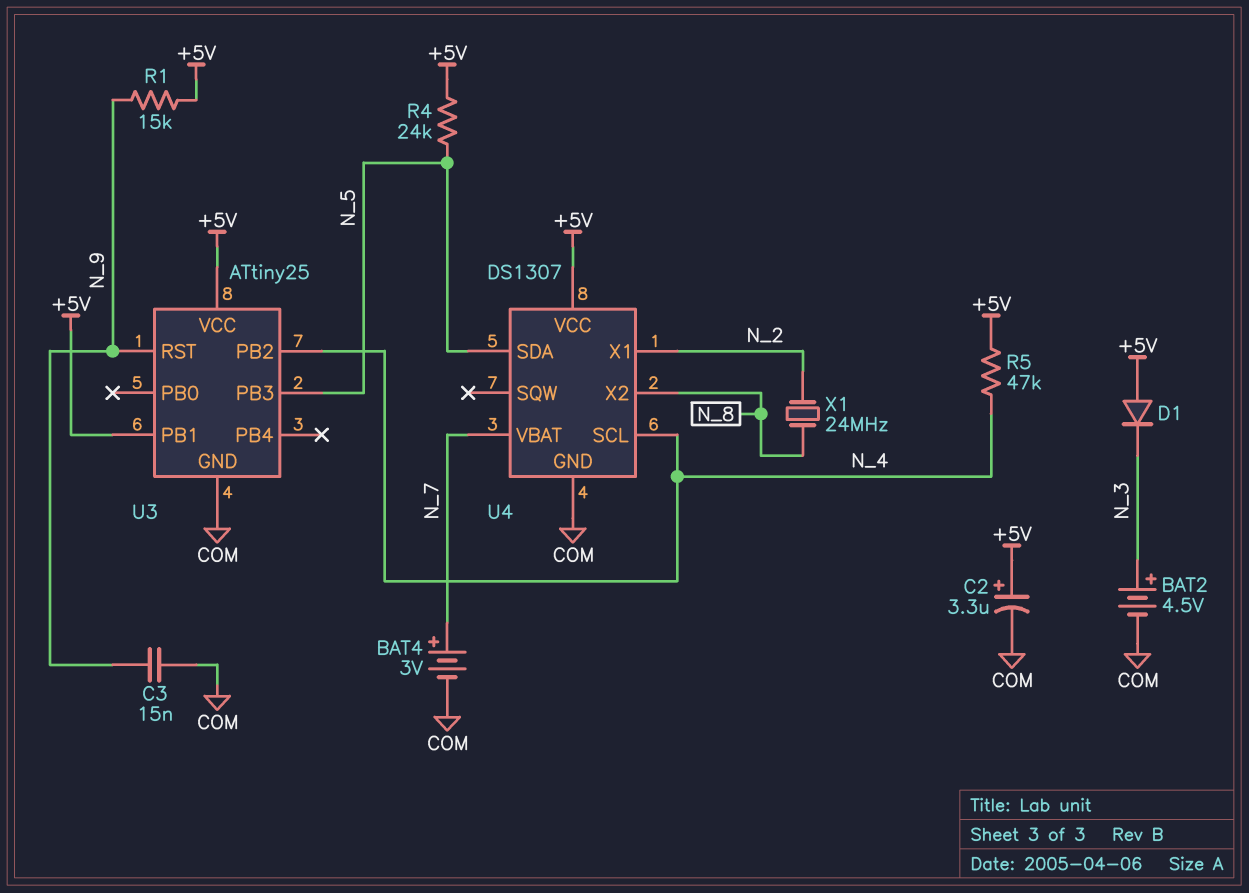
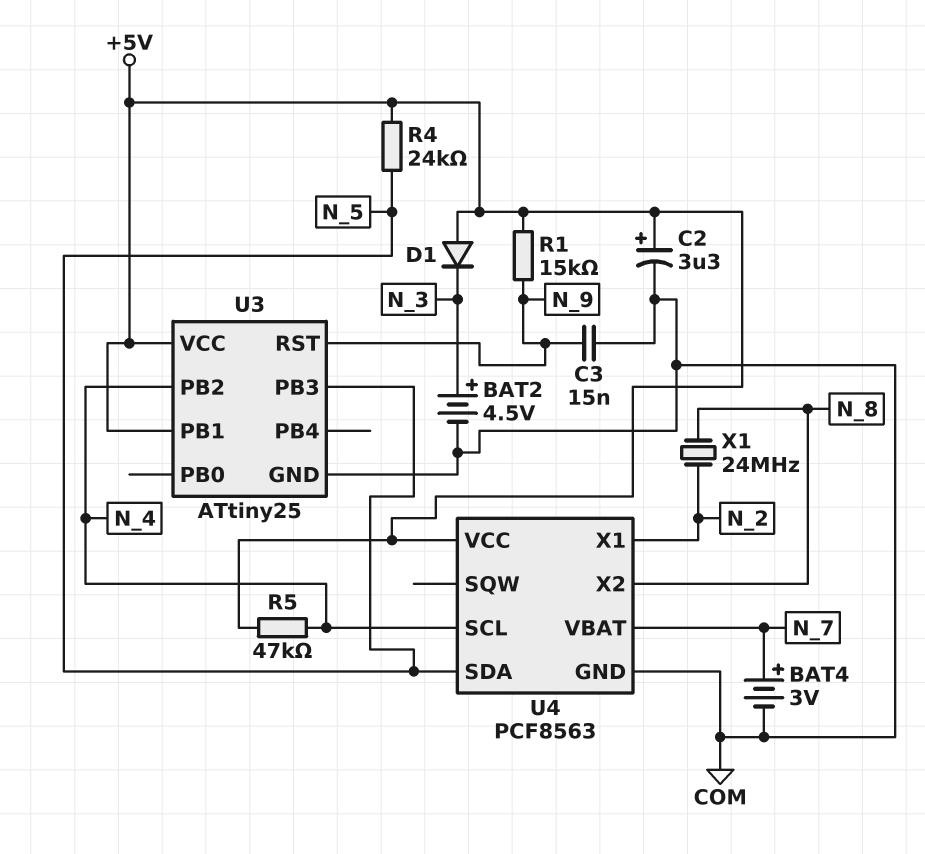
U4: DS1307 -> PCF8563

